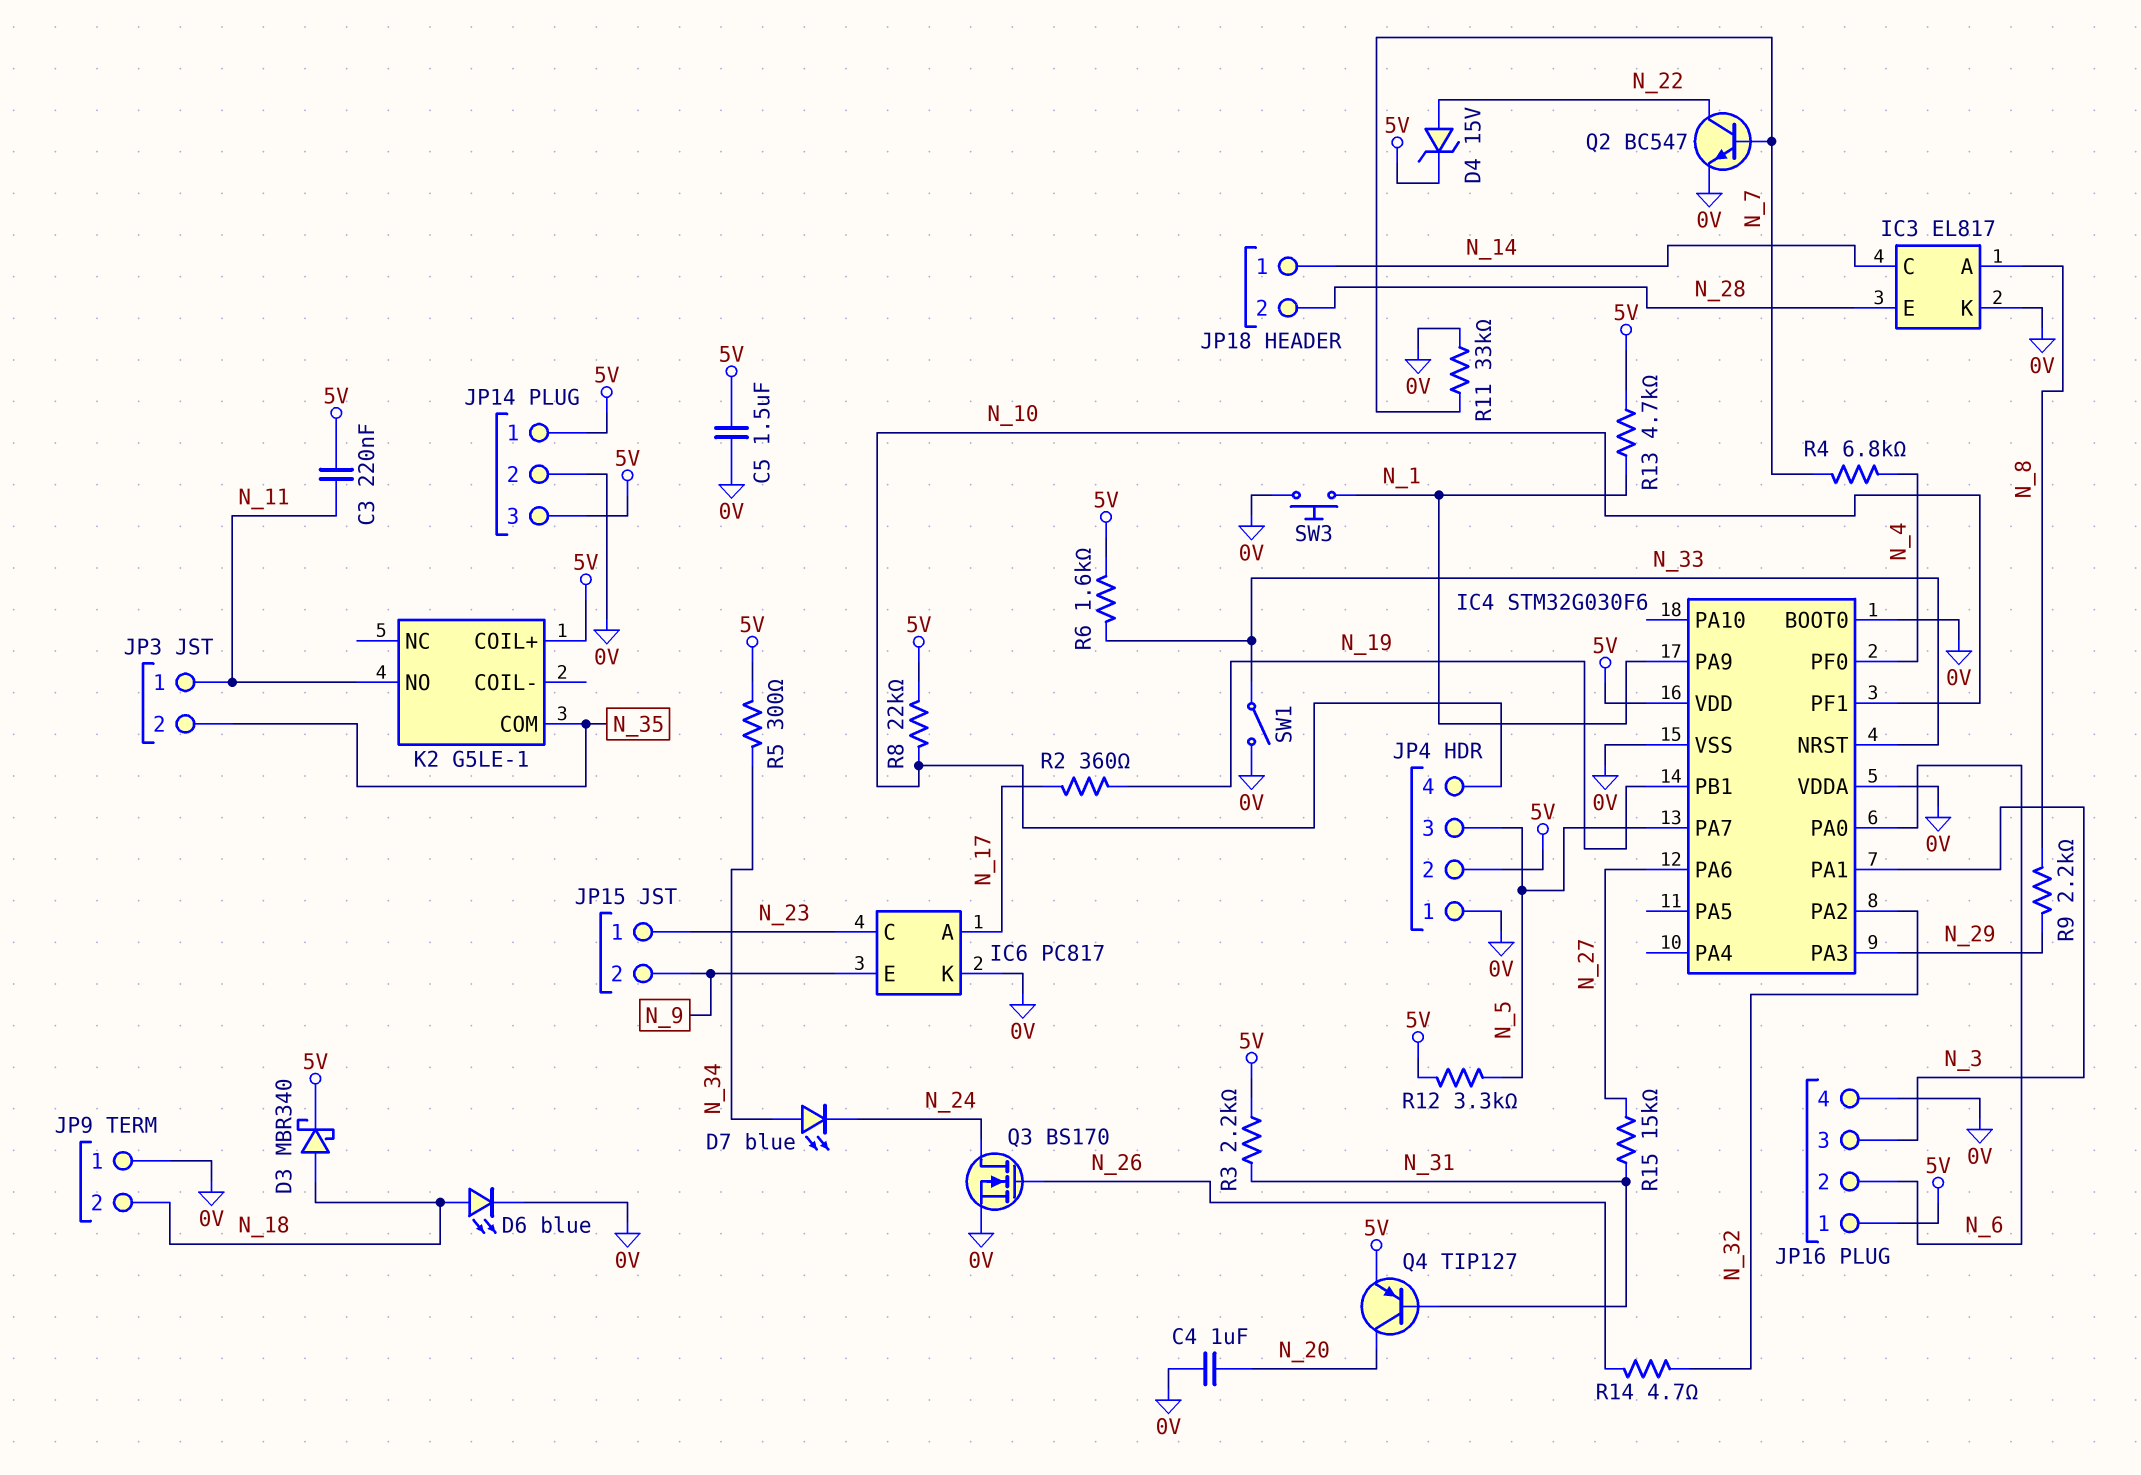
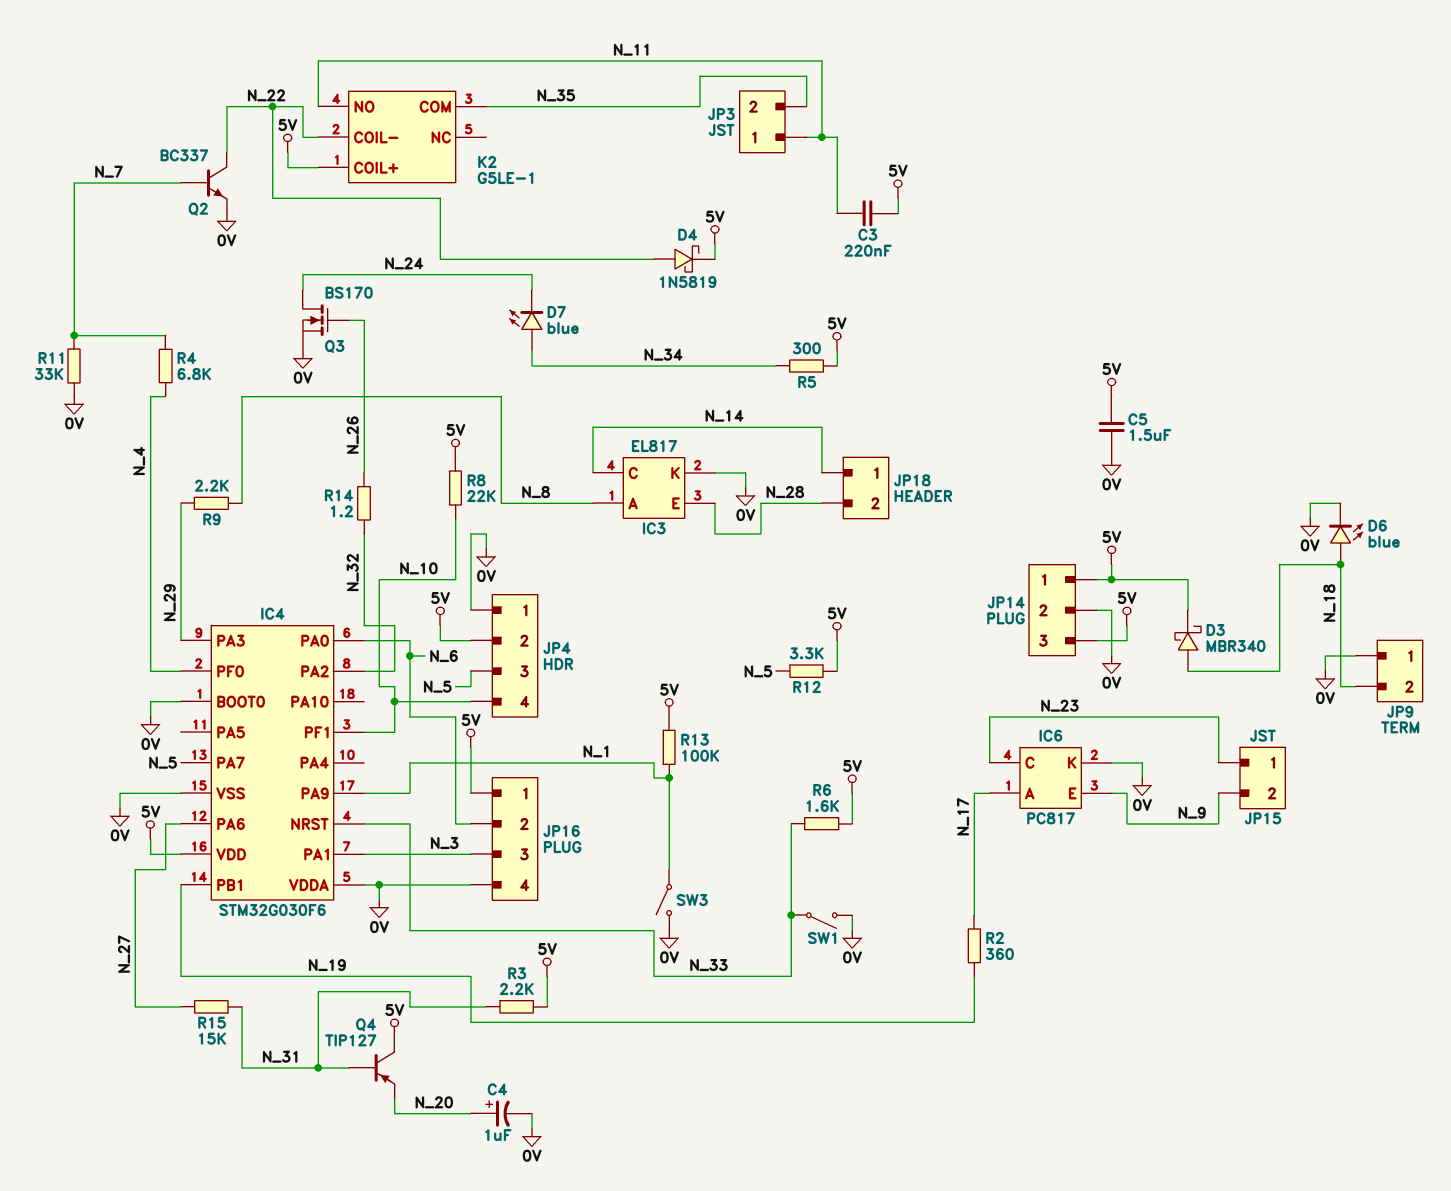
C4: 1uF (0V, N_20) -> 1uF (plus N_20, minus 0V)
D4: zener 15V (A N_22, K 5V) -> schottky 1N5819 (A N_22, K 5V)
K2 pin COIL-: none -> N_22
Q2: NPN BC547 (B N_7, C N_22, E 0V) -> NPN BC337 (B N_7, C N_22, E 0V)
Q4: PNP TIP127 (B N_31, C N_20, E 5V) -> PNP TIP127 (B N_31, C 5V, E N_20)
R13: 4.7k (5V, N_1) -> 100k (5V, N_1)
R14: 4.7 (N_26, N_32) -> 1.2 (N_26, N_32)
SW3: button (0V, N_1) -> switch (0V, N_1)

